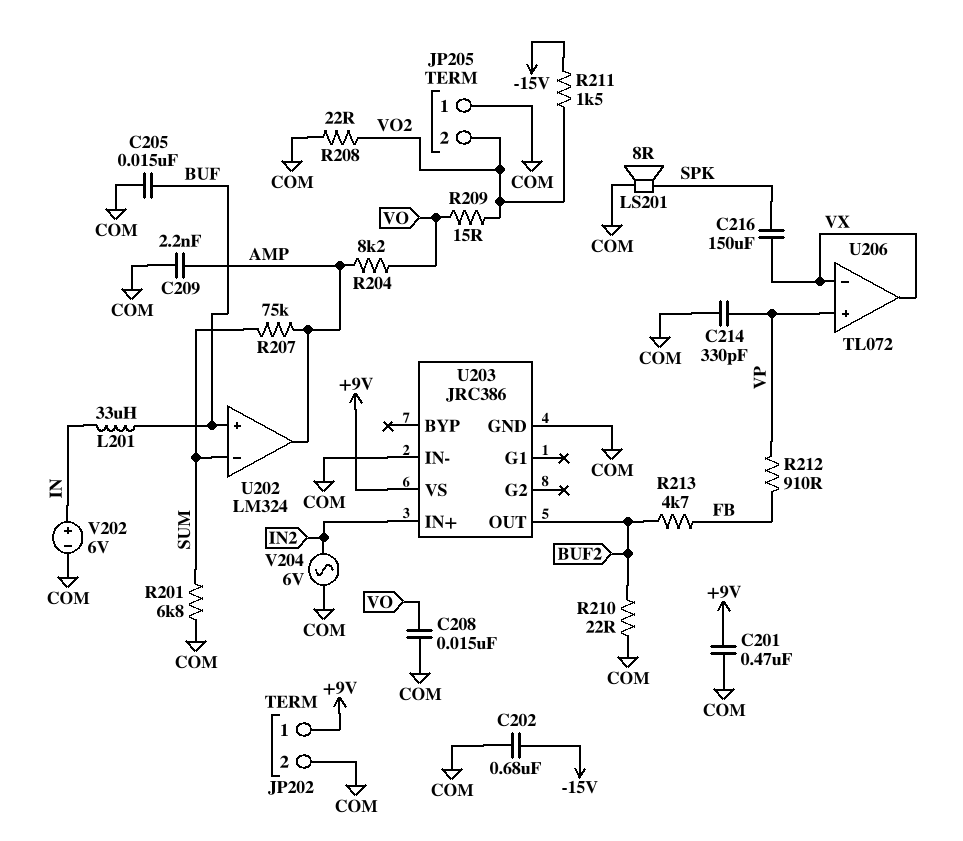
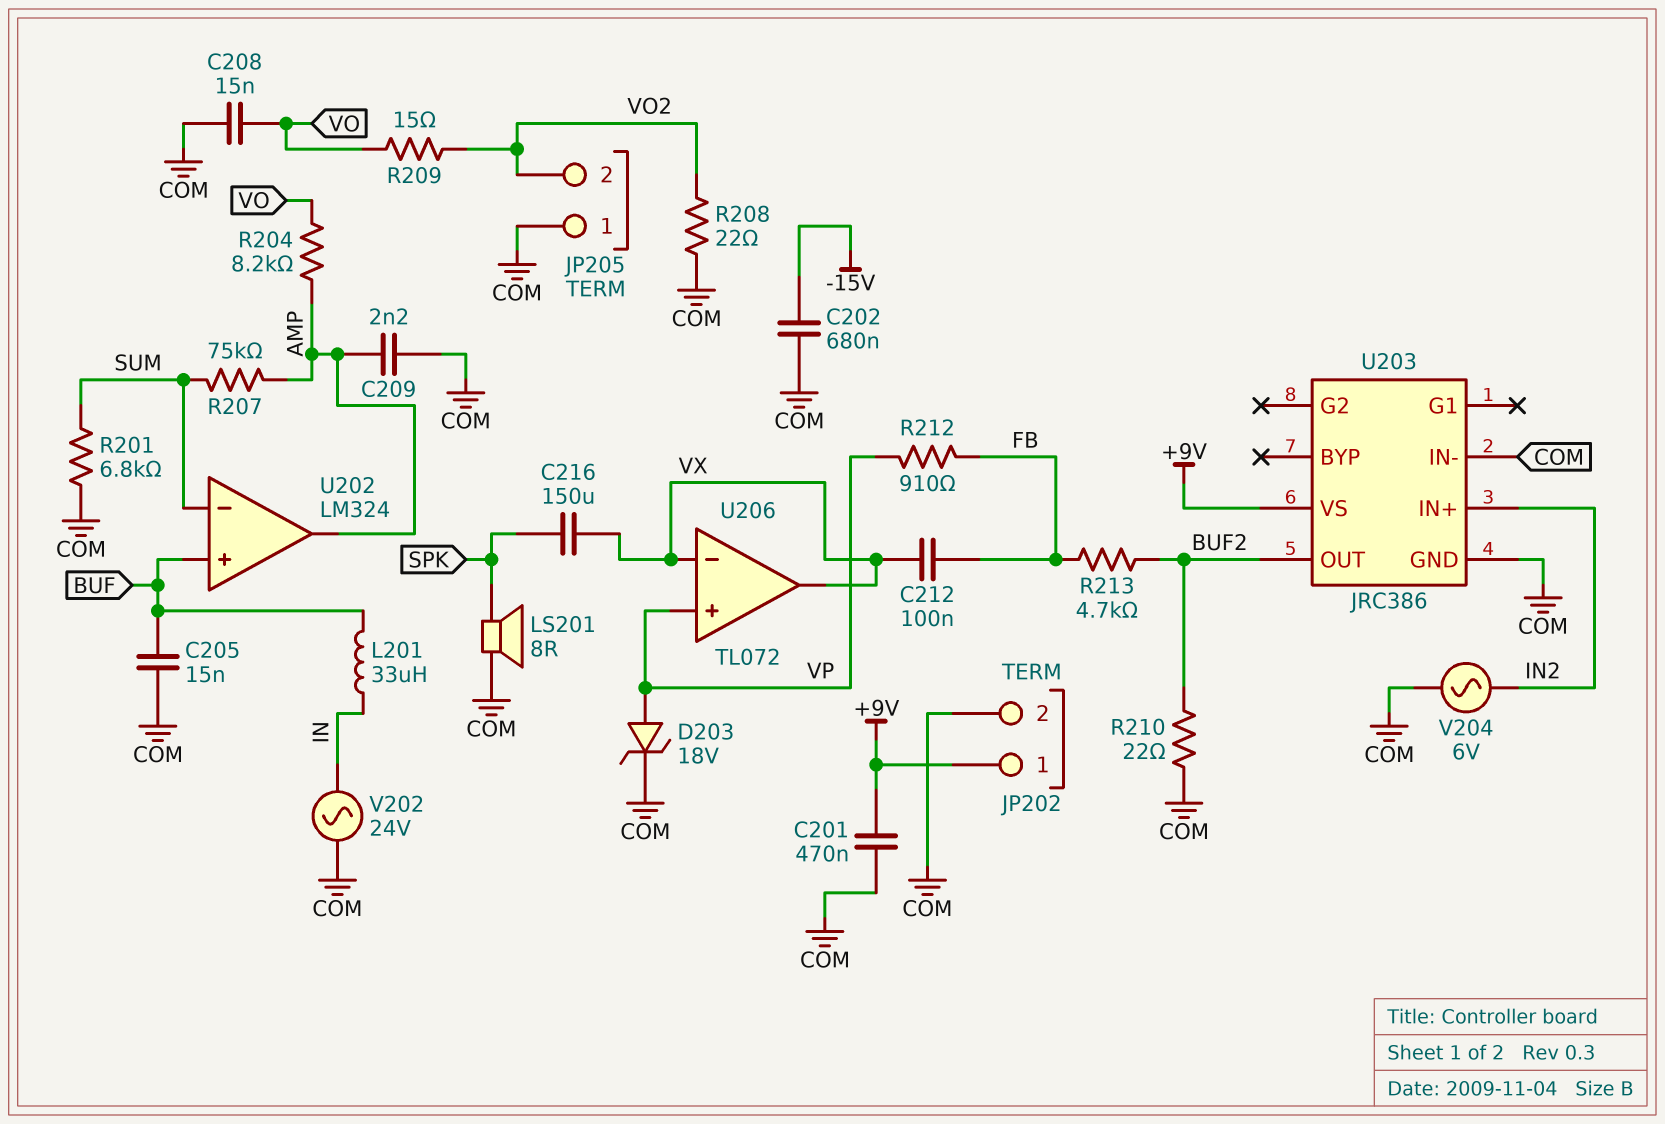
C212: none -> 100nF (FB, VX)
C214: 330pF (COM, VP) -> none
D203: none -> zener 18V (A VP, K COM)
R211: 1.5k (-15V, VO2) -> none
V202: 6V (plus IN, minus COM) -> AC 24V (COM, IN)

